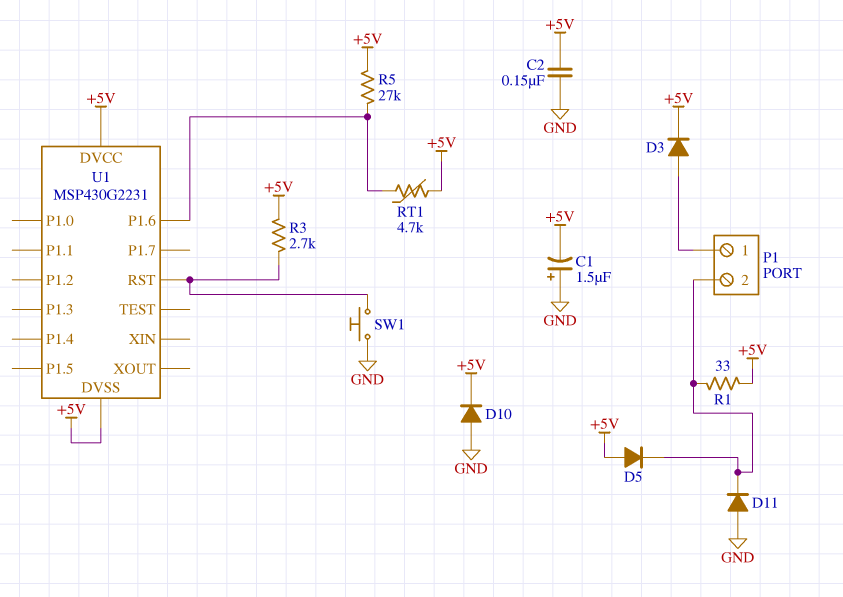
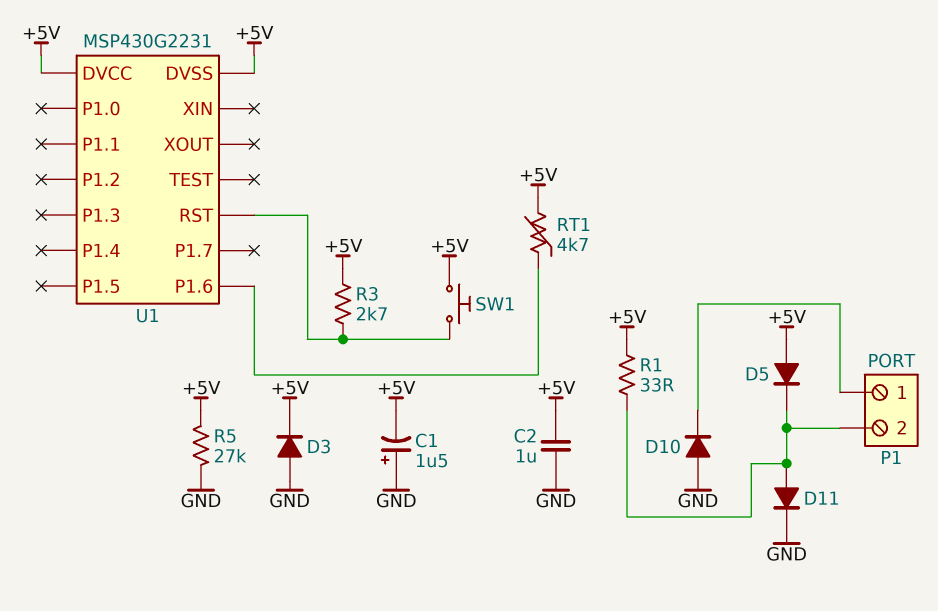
C2: 150nF (+5V, GND) -> 1uF (+5V, GND)
D3: diode (A P1/1, K +5V) -> diode (A GND, K +5V)
D10: diode (A GND, K +5V) -> diode (A GND, K P1/1)
D11: diode (A GND, K P1/2) -> diode (A P1/2, K GND)
R5: 27k (+5V, U1/P1.6) -> 27k (+5V, GND)
SW1: button (GND, U1/RST) -> button (+5V, U1/RST)

